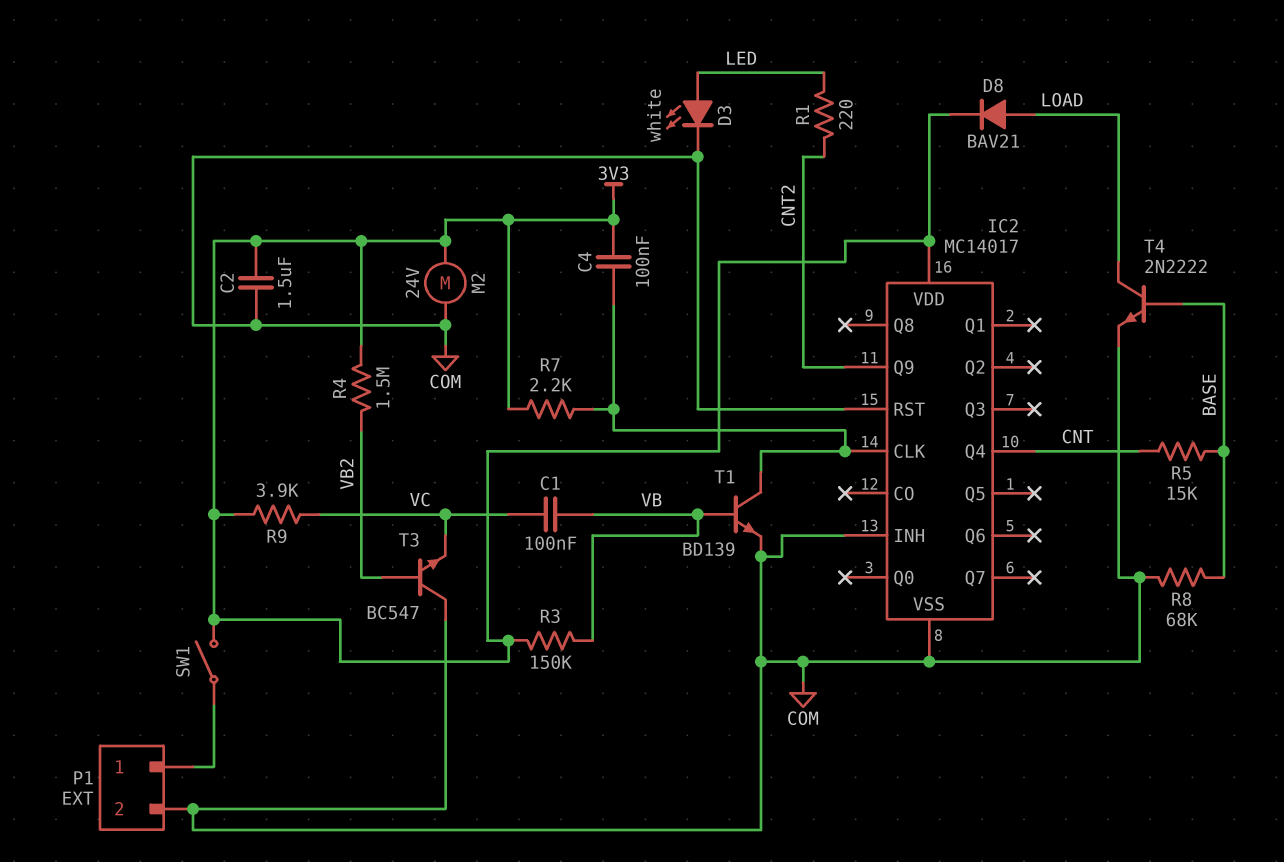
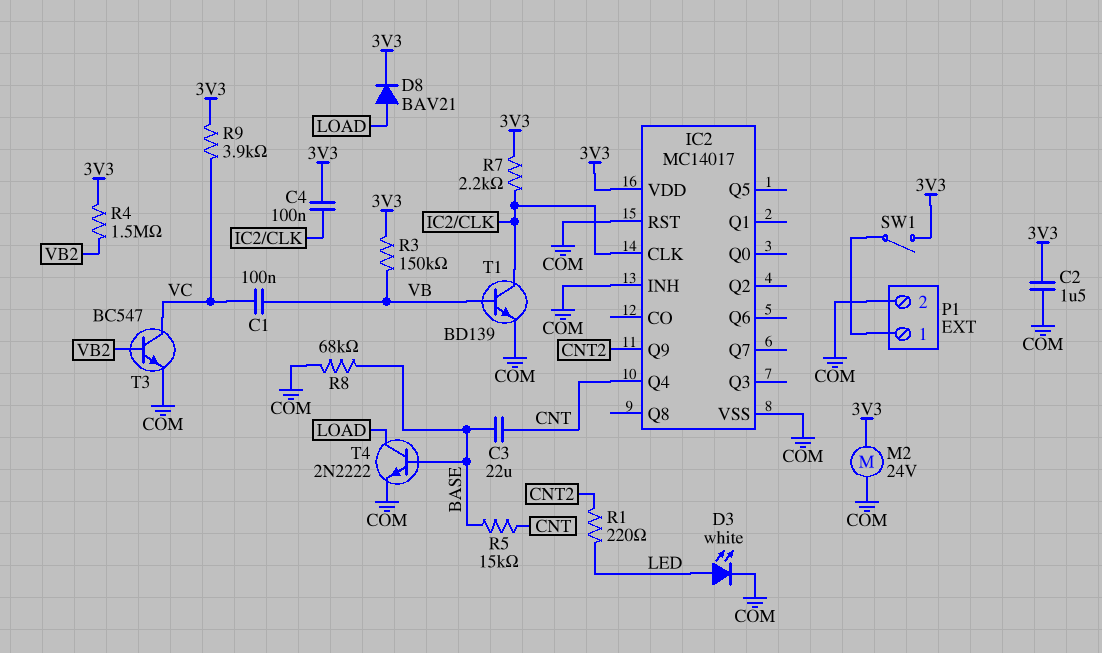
C3: none -> 22uF (BASE, CNT)
T3: NPN BC547 (B VB2, C COM, E VC) -> NPN BC547 (B VB2, C VC, E COM)

